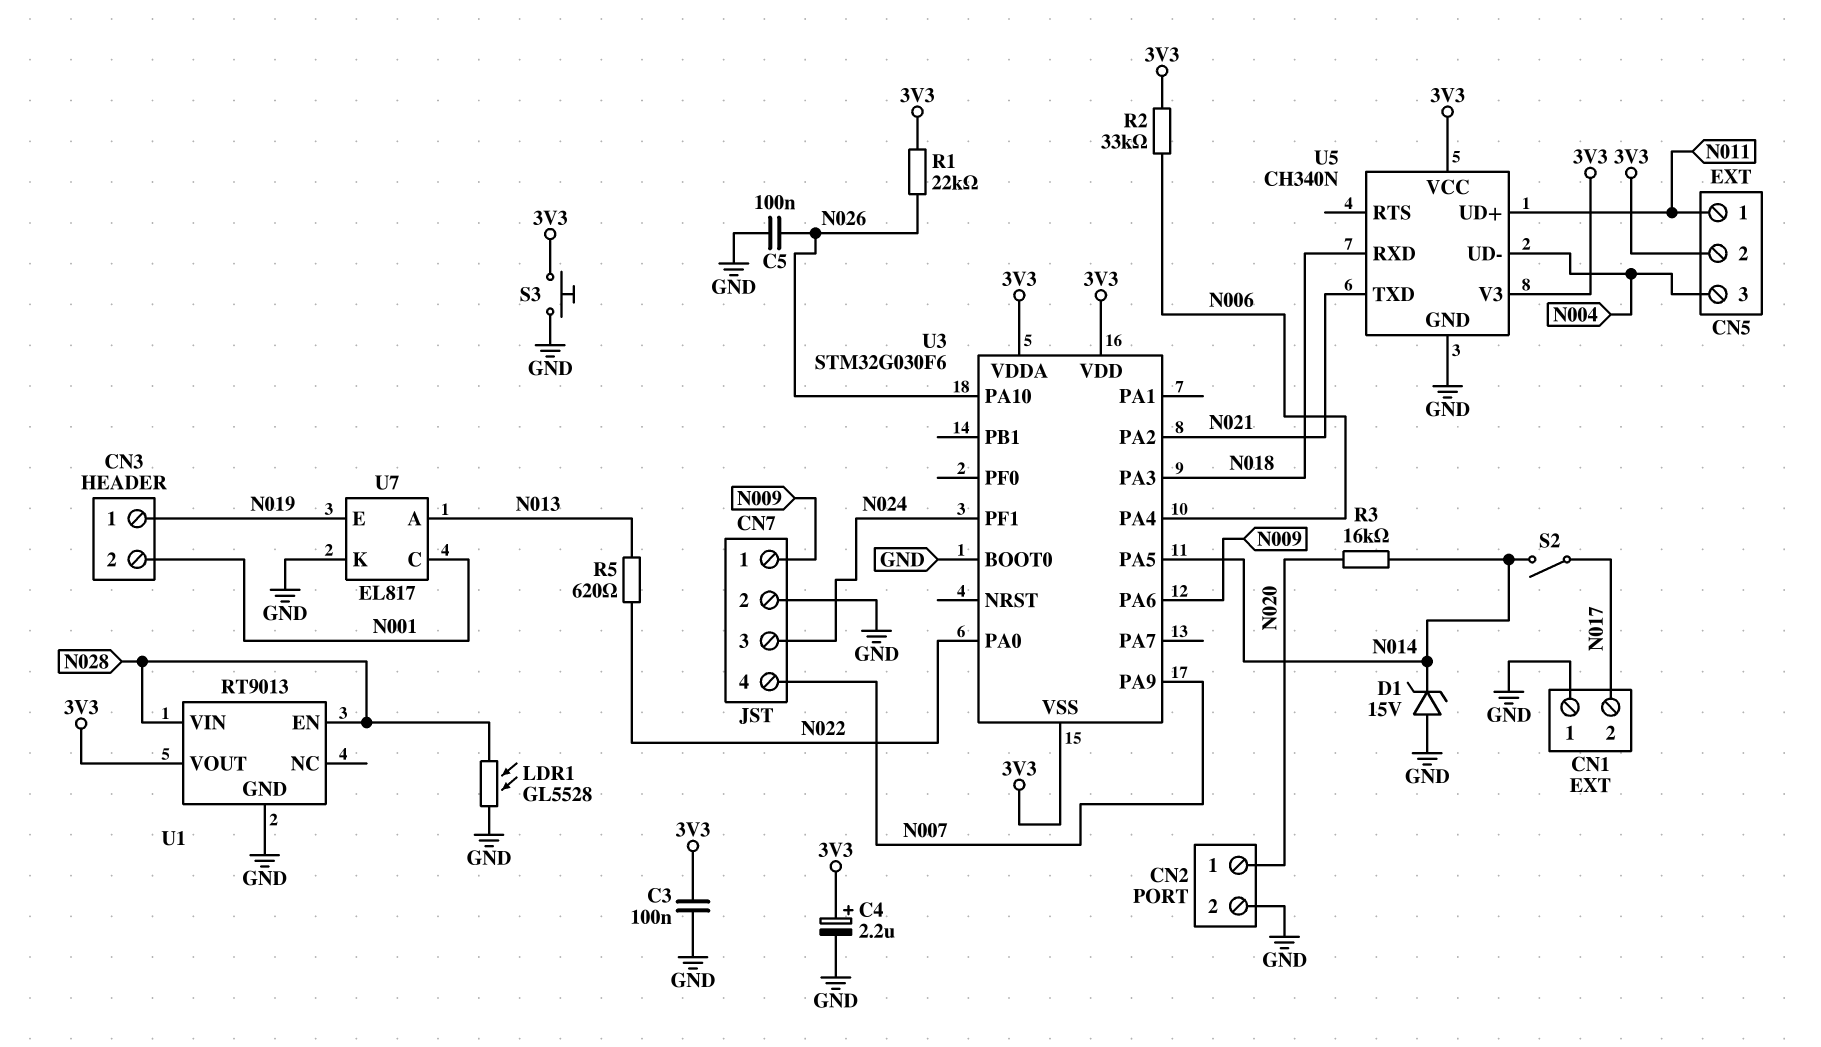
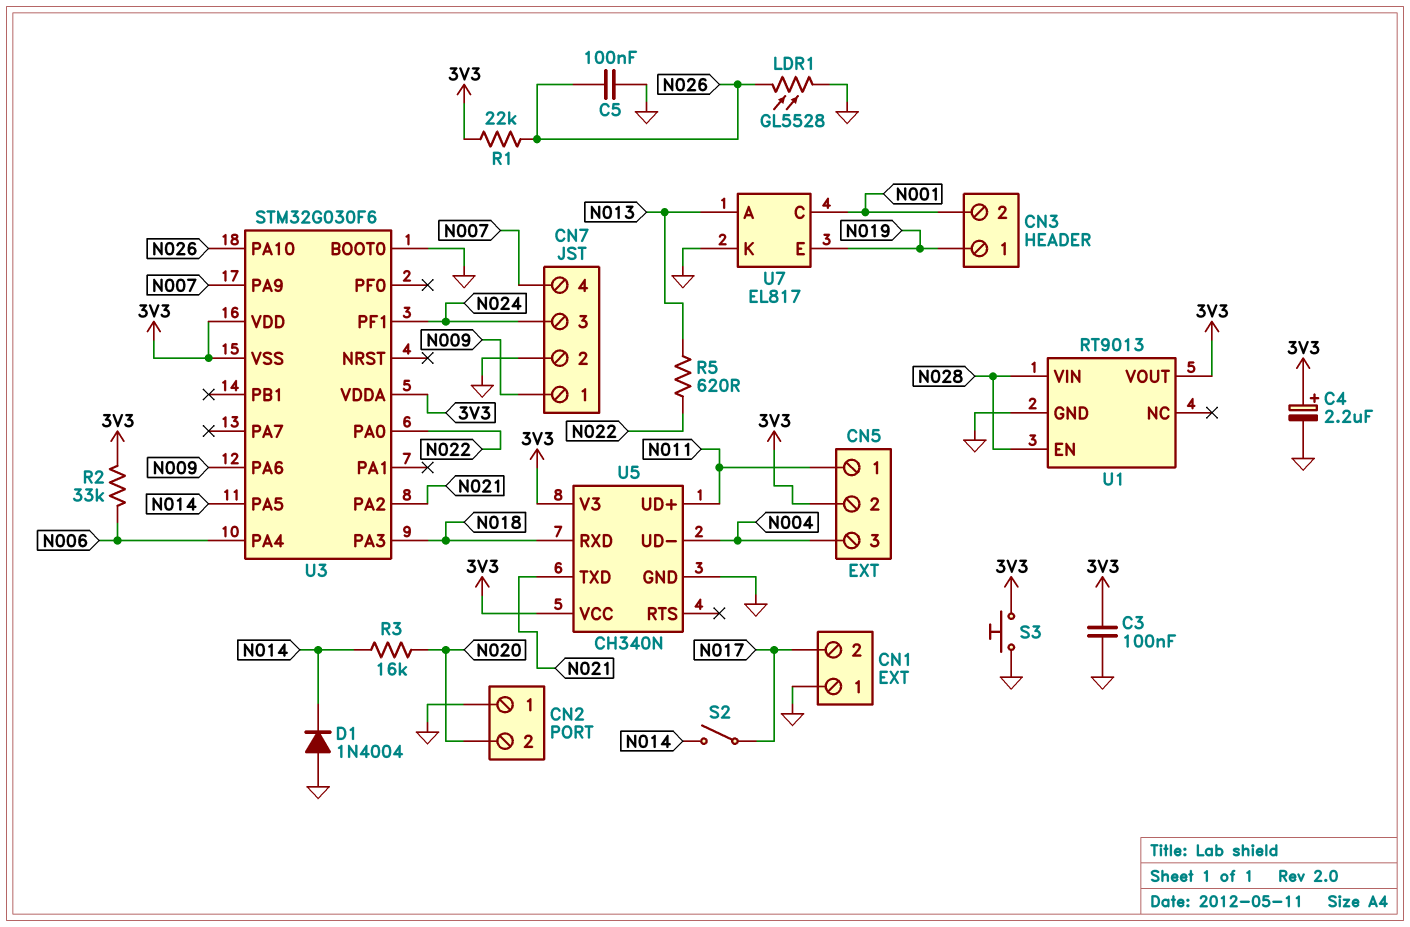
CN2 pin 1: N020 -> GND
CN2 pin 2: GND -> N020
D1: zener 15V (A GND, K N014) -> diode 1N4004 (A GND, K N014)
LDR1: GL5528 (GND, N028) -> GL5528 (GND, N026)

